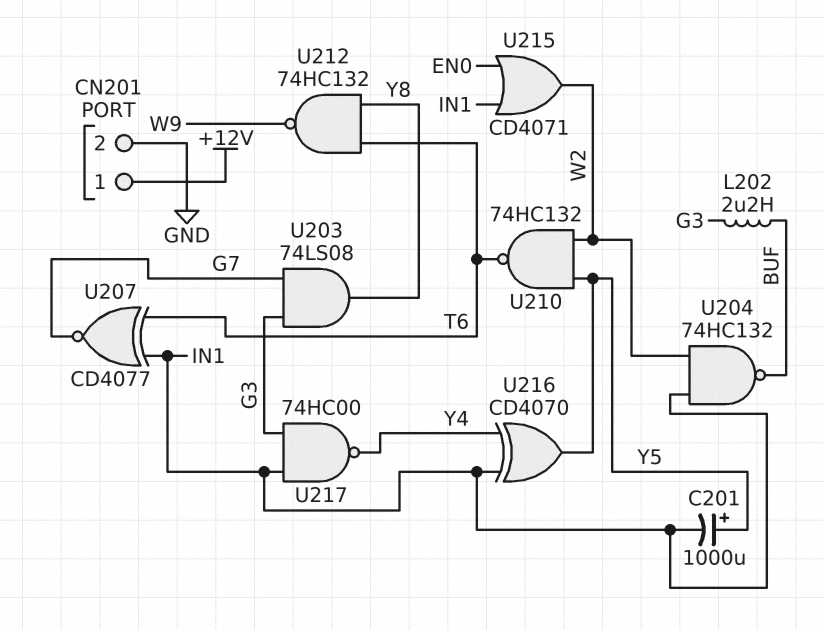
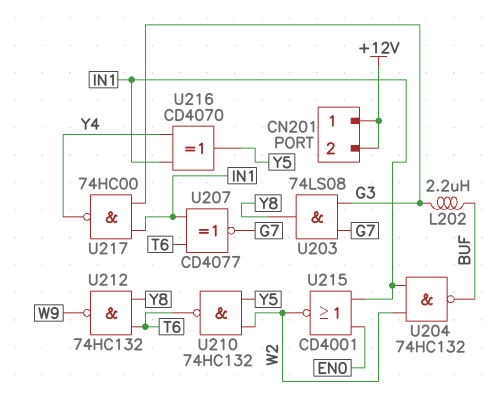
C201: 1000uF (plus Y5, minus IN1) -> none
CN201 pin 2: GND -> +12V
U215: OR CD4071 (in EN0, in IN1, out W2) -> NOR CD4001 (in EN0, in IN1, out W2)

